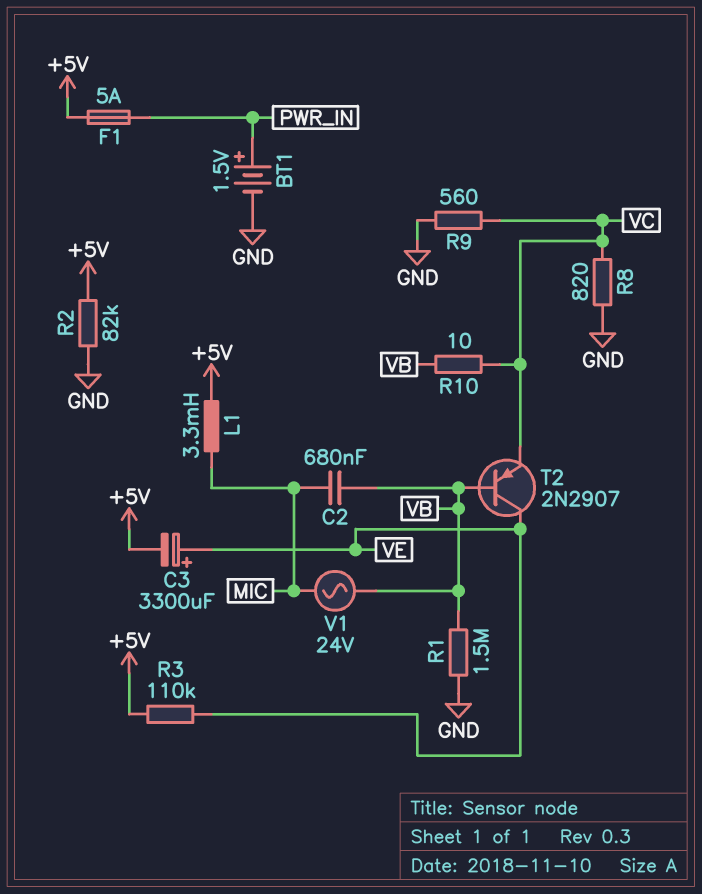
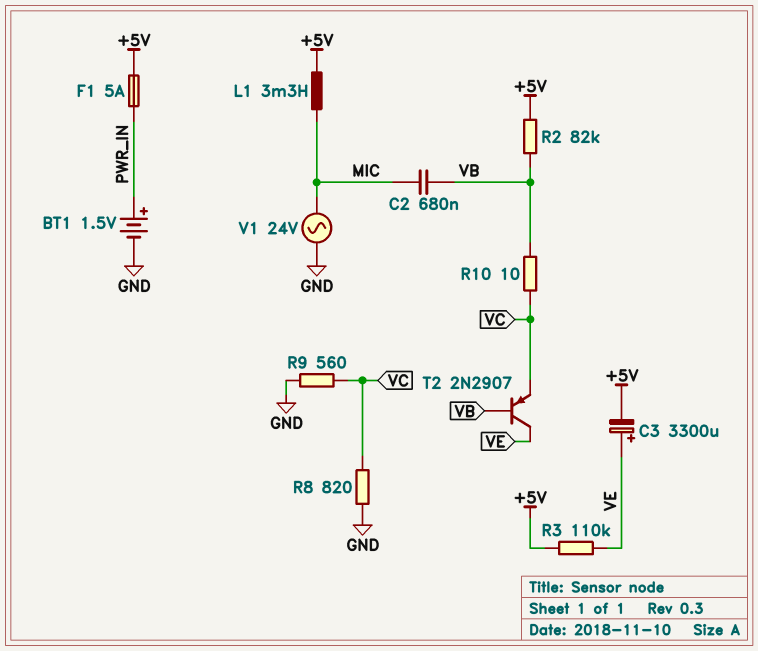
R1: 1.5M (GND, VB) -> none
R2: 82k (+5V, GND) -> 82k (+5V, VB)
V1: AC 24V (MIC, VB) -> AC 24V (GND, MIC)

